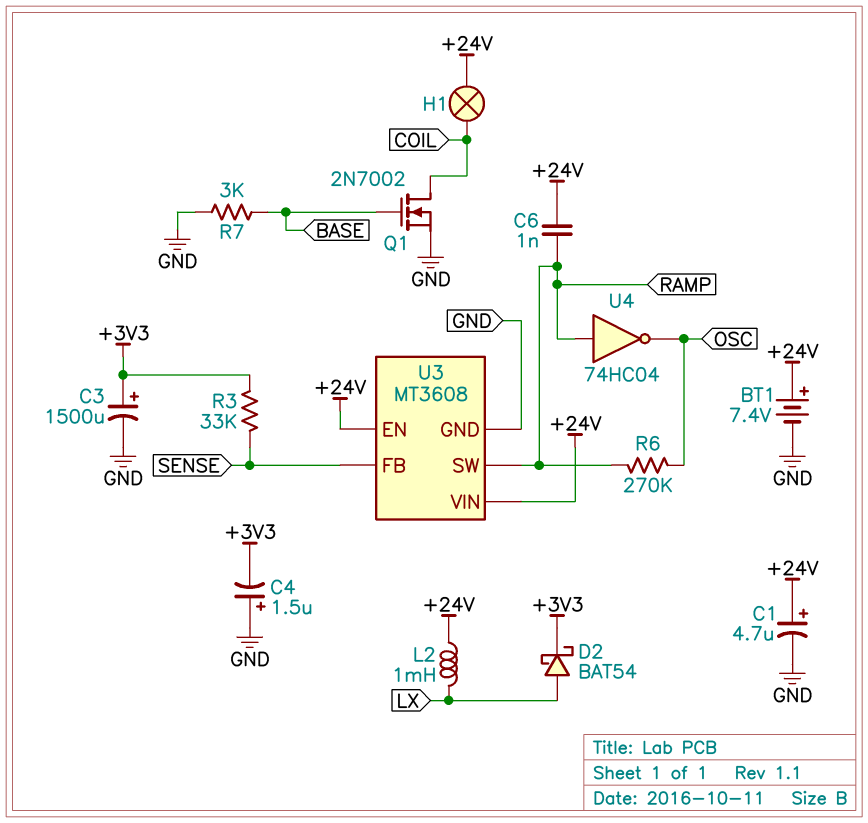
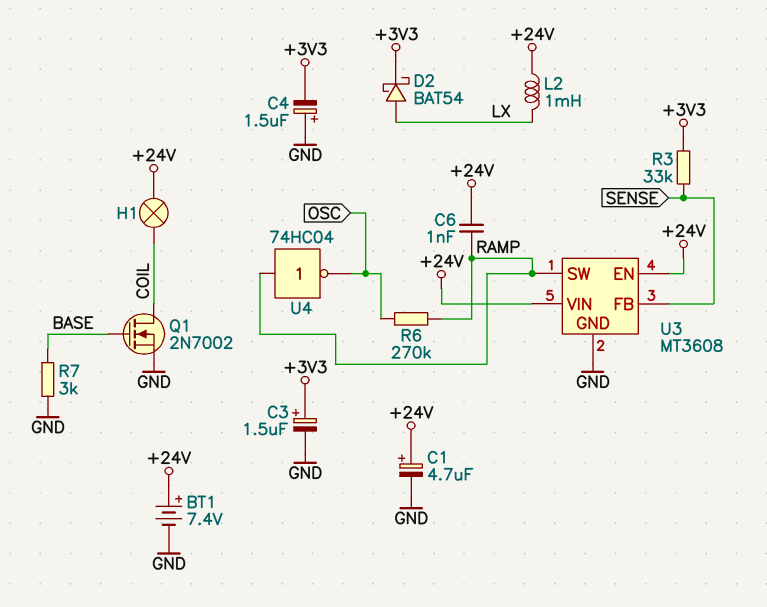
C3: 1500uF (plus +3V3, minus GND) -> 1.5uF (plus +3V3, minus GND)

